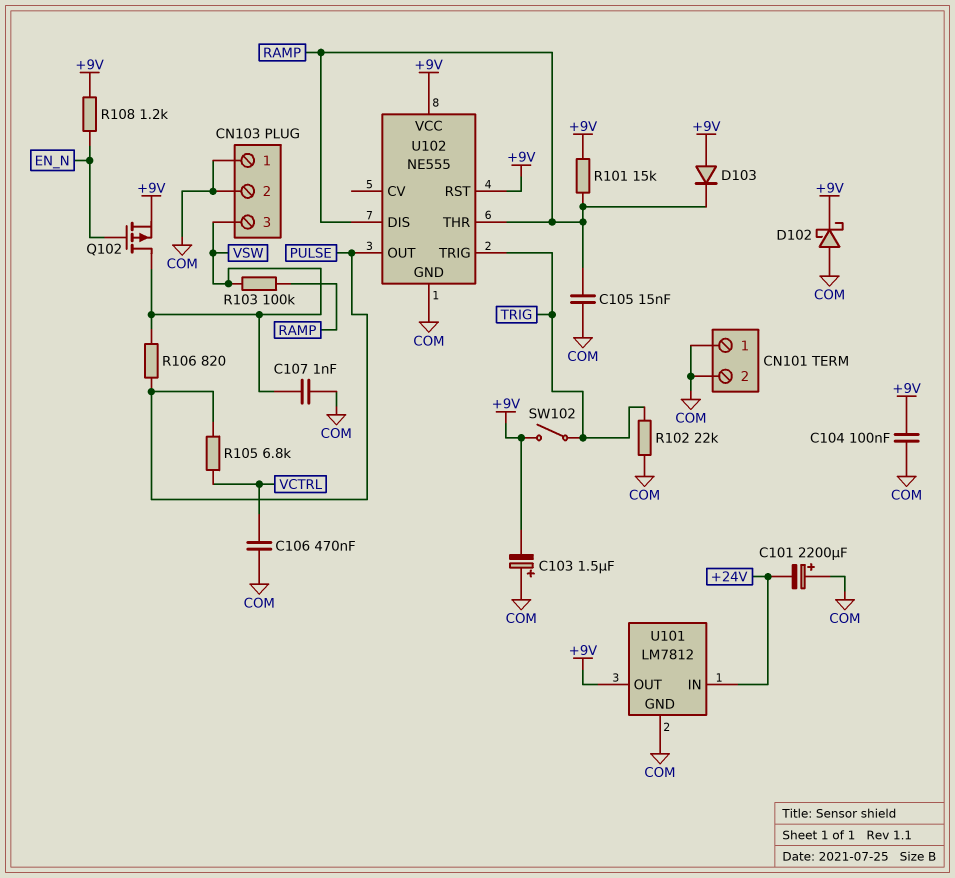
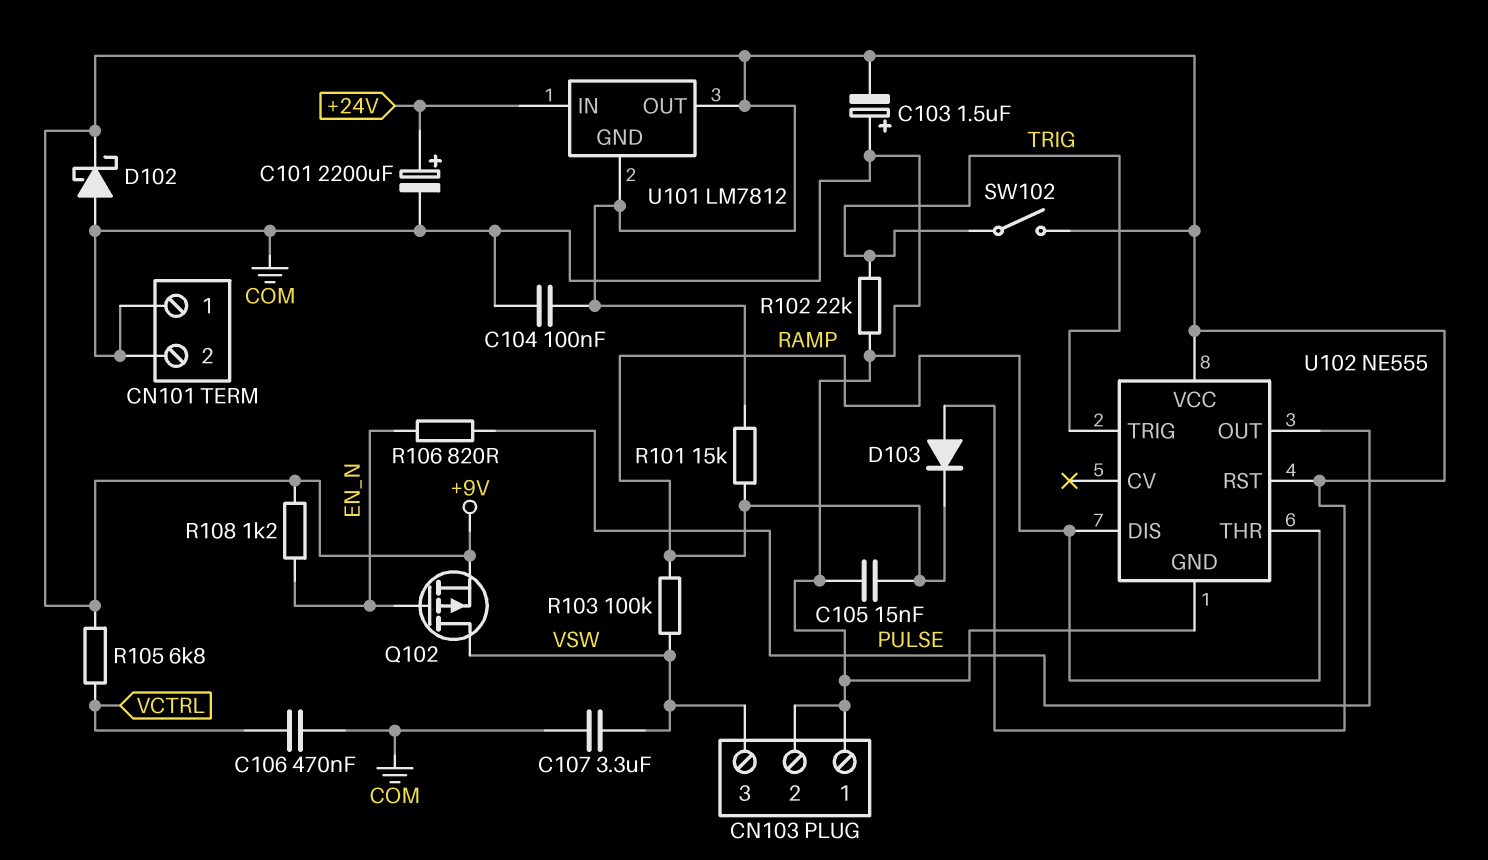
C101: 2200uF (plus COM, minus +24V) -> 2200uF (plus +24V, minus COM)
C107: 1nF (COM, VSW) -> 3.3uF (COM, VSW)
R105: 6.8k (PULSE, VCTRL) -> 6.8k (+9V, VCTRL)
R106: 820 (PULSE, VSW) -> 820 (EN_N, PULSE)
U101 pin GND: COM -> +9V

